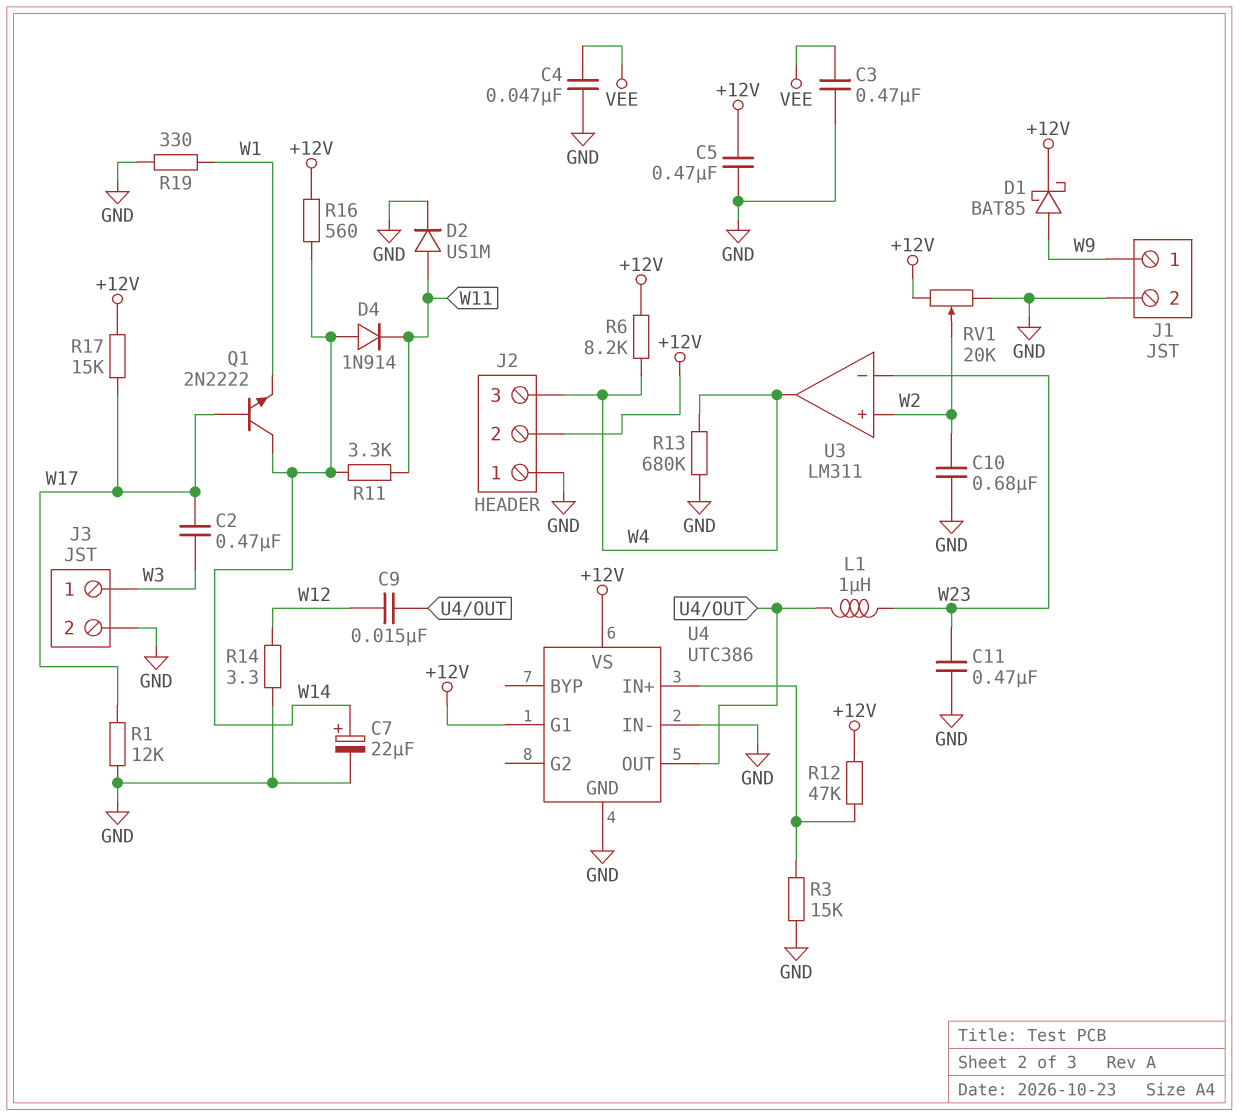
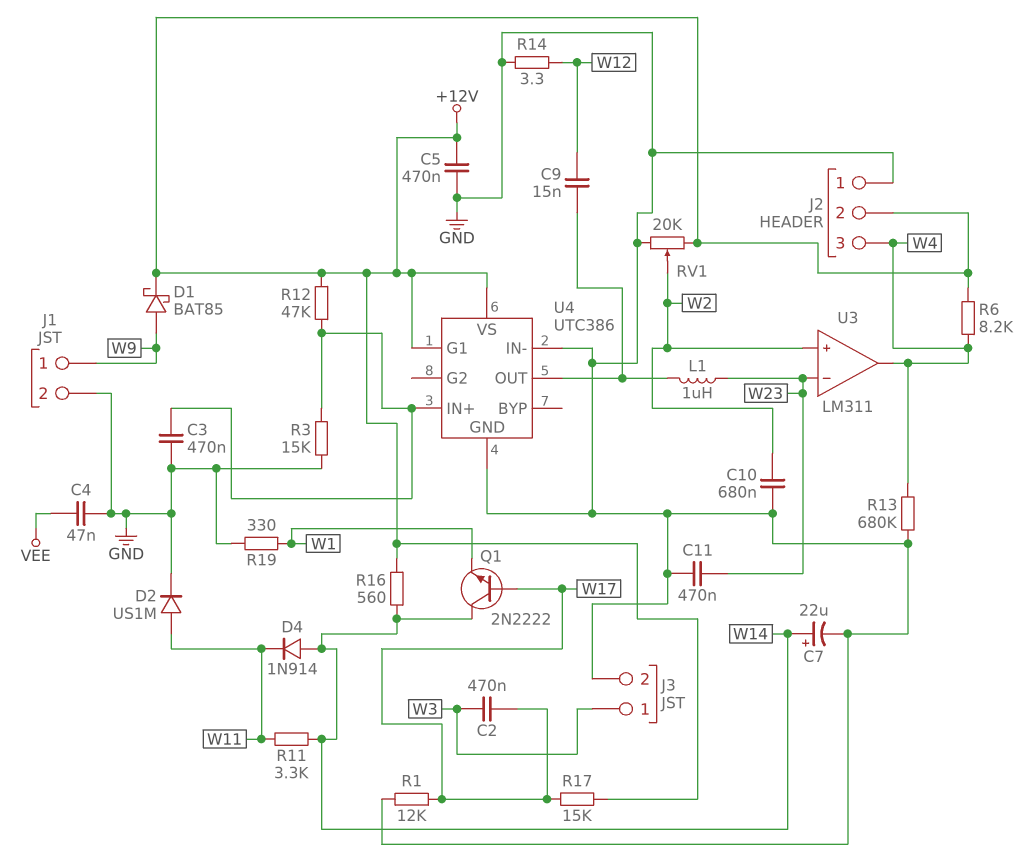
C3: 470nF (GND, VEE) -> 470nF (GND, U4/IN+)

